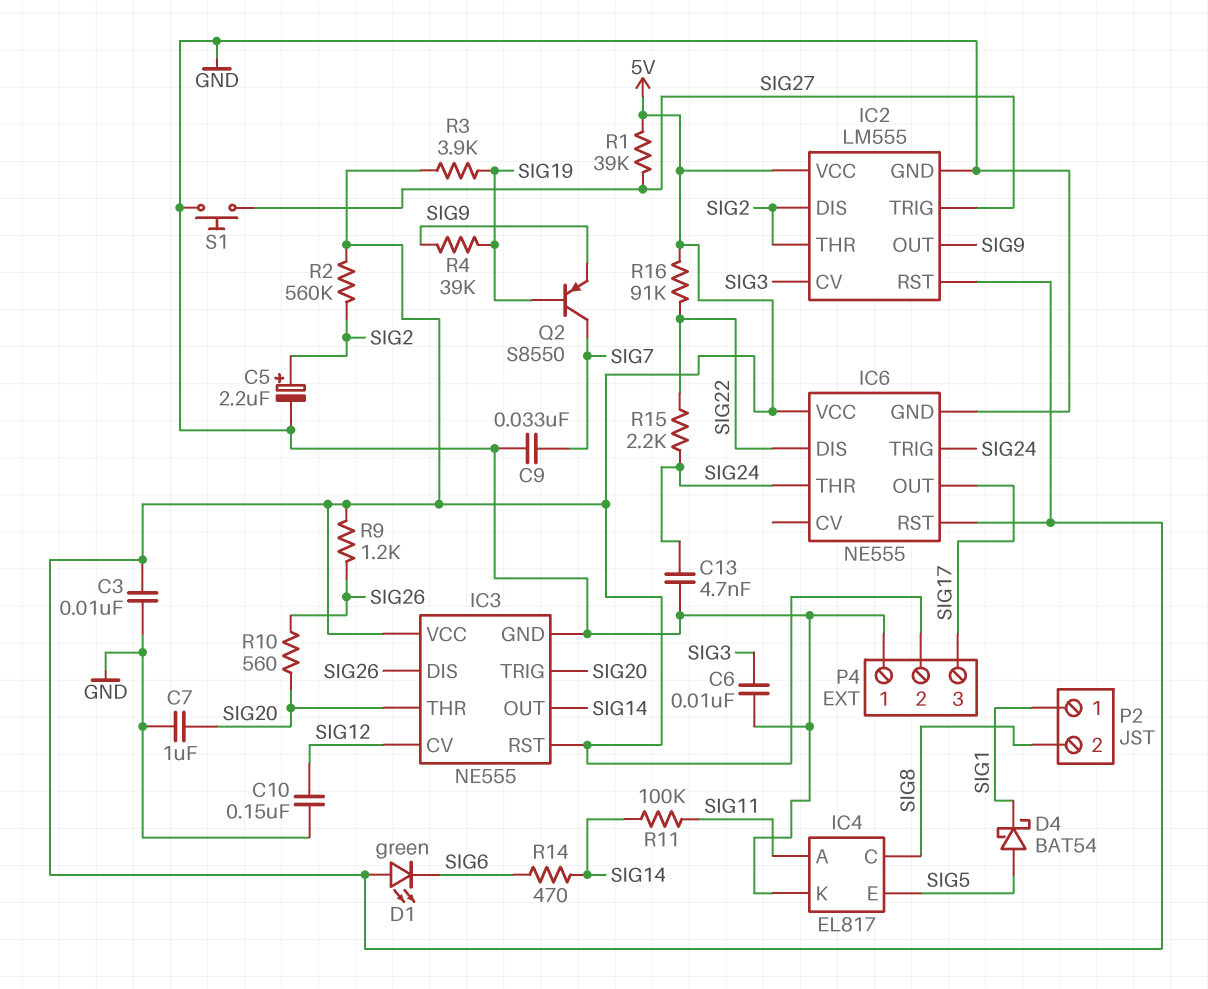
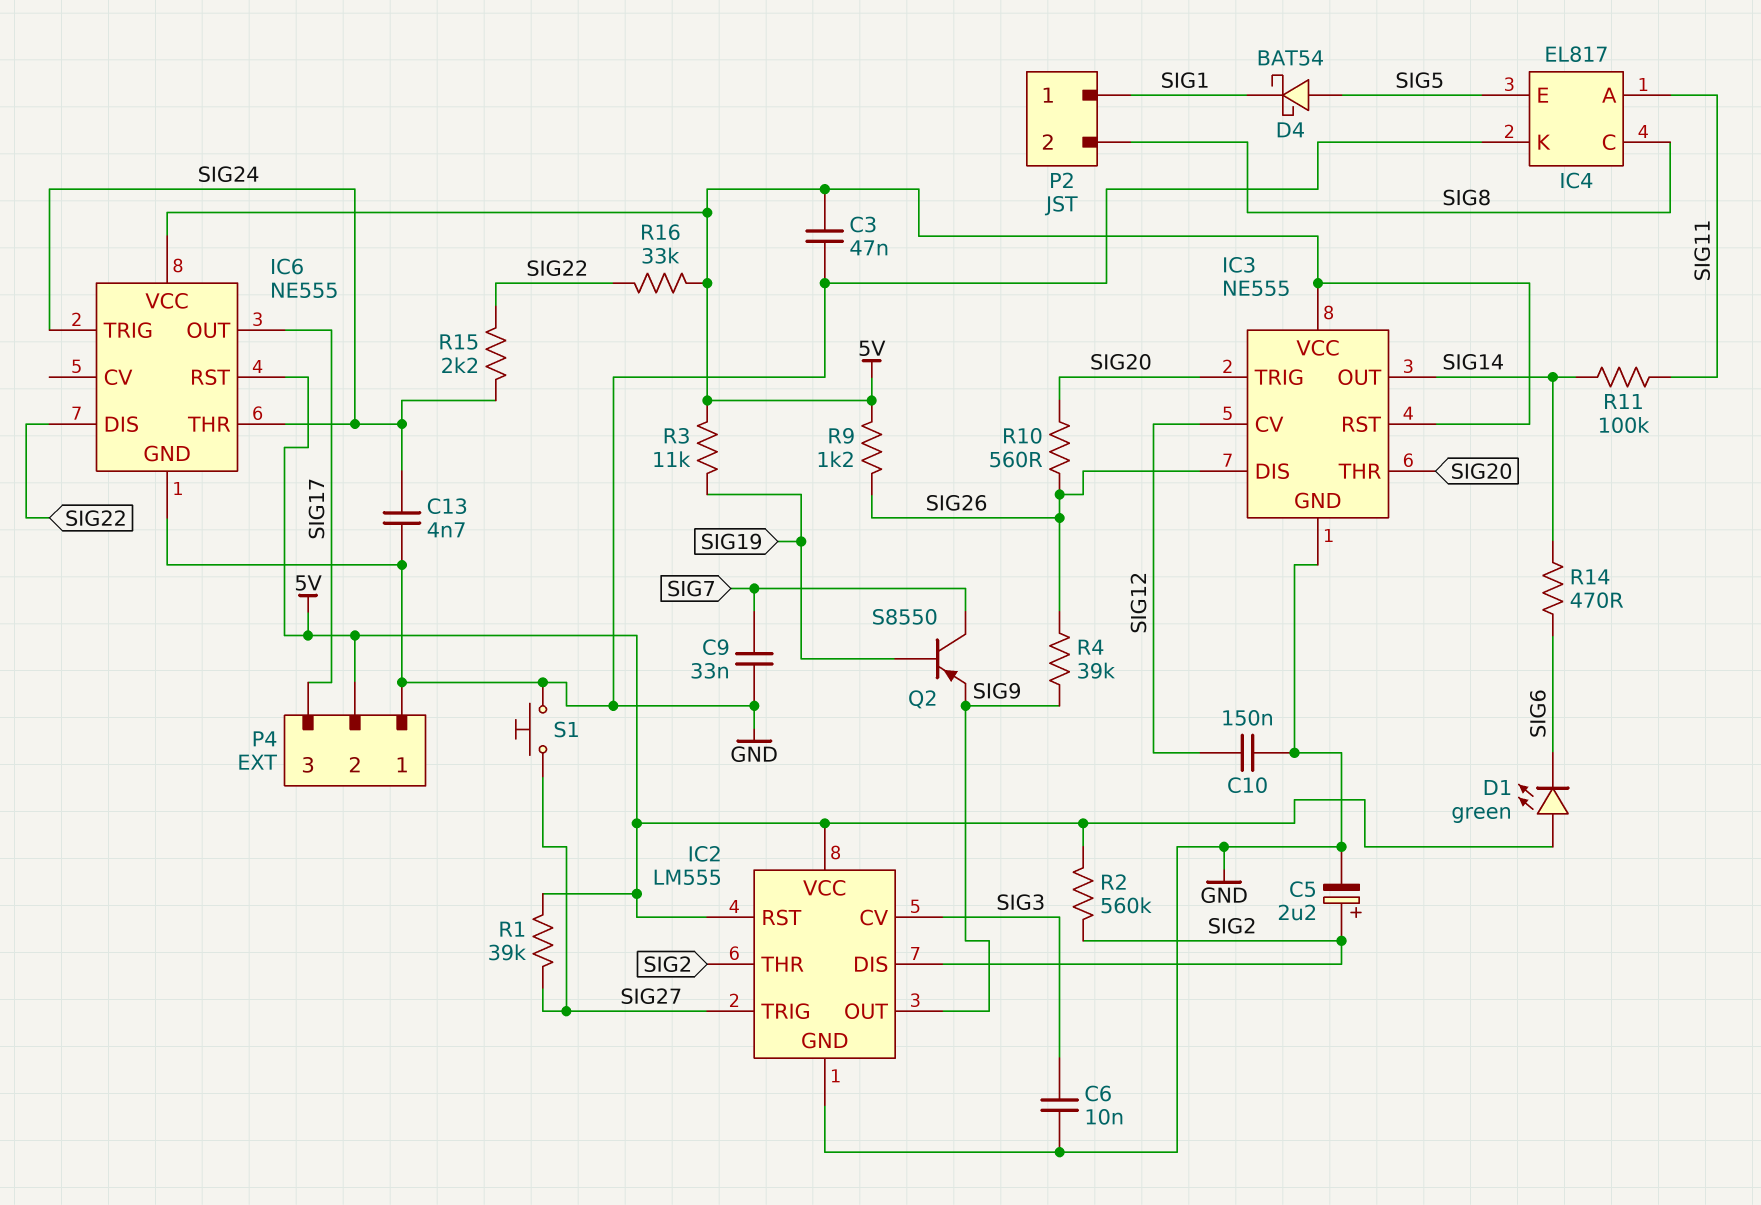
C3: 10nF (5V, GND) -> 47nF (5V, GND)
C7: 1uF (GND, SIG20) -> none
R3: 3.9k (5V, SIG19) -> 11k (5V, SIG19)
R4: 39k (SIG9, SIG19) -> 39k (SIG9, SIG26)
R16: 91k (5V, SIG22) -> 33k (5V, SIG22)

